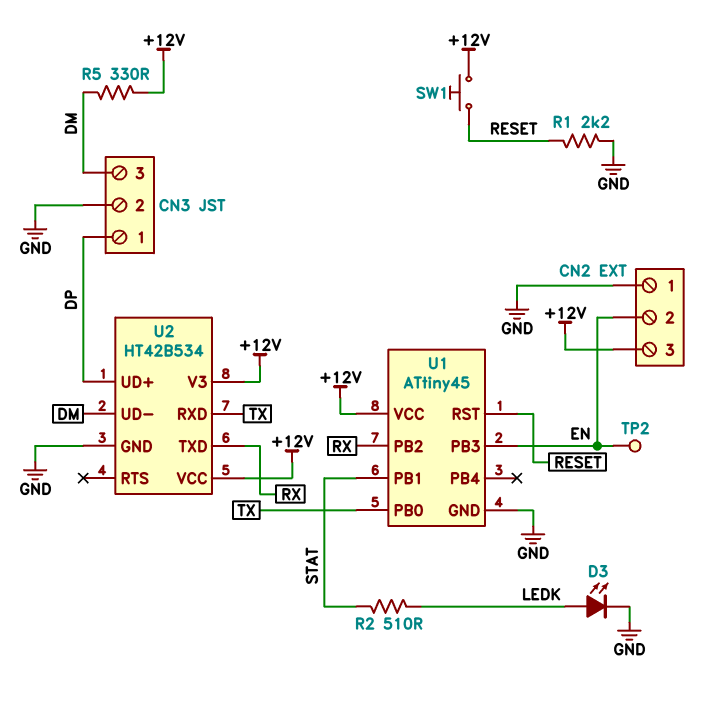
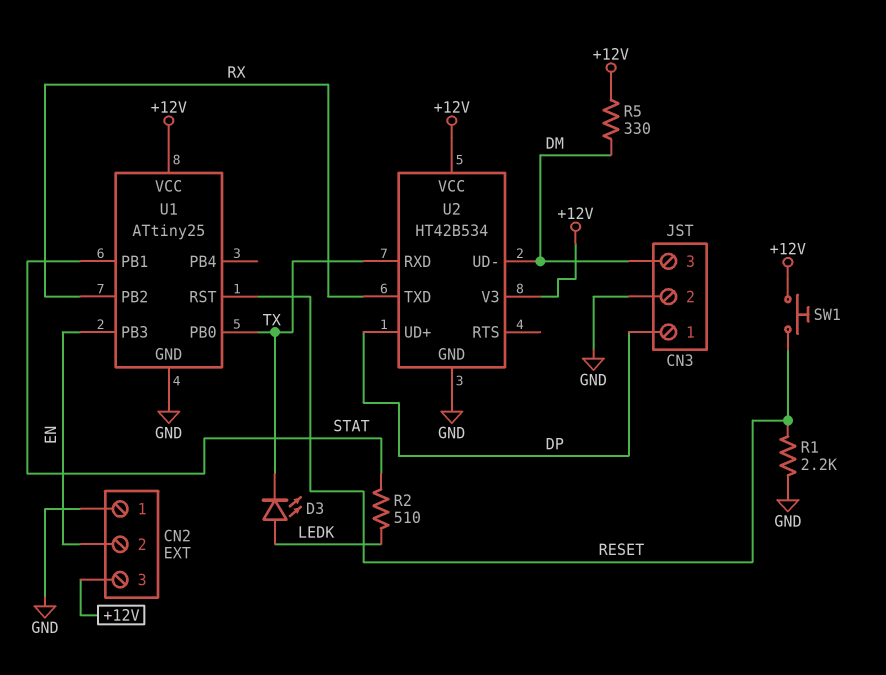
D3: LED (A LEDK, K GND) -> LED (A LEDK, K TX)
TP2: test point (EN) -> none
U1: ATtiny45 -> ATtiny25

